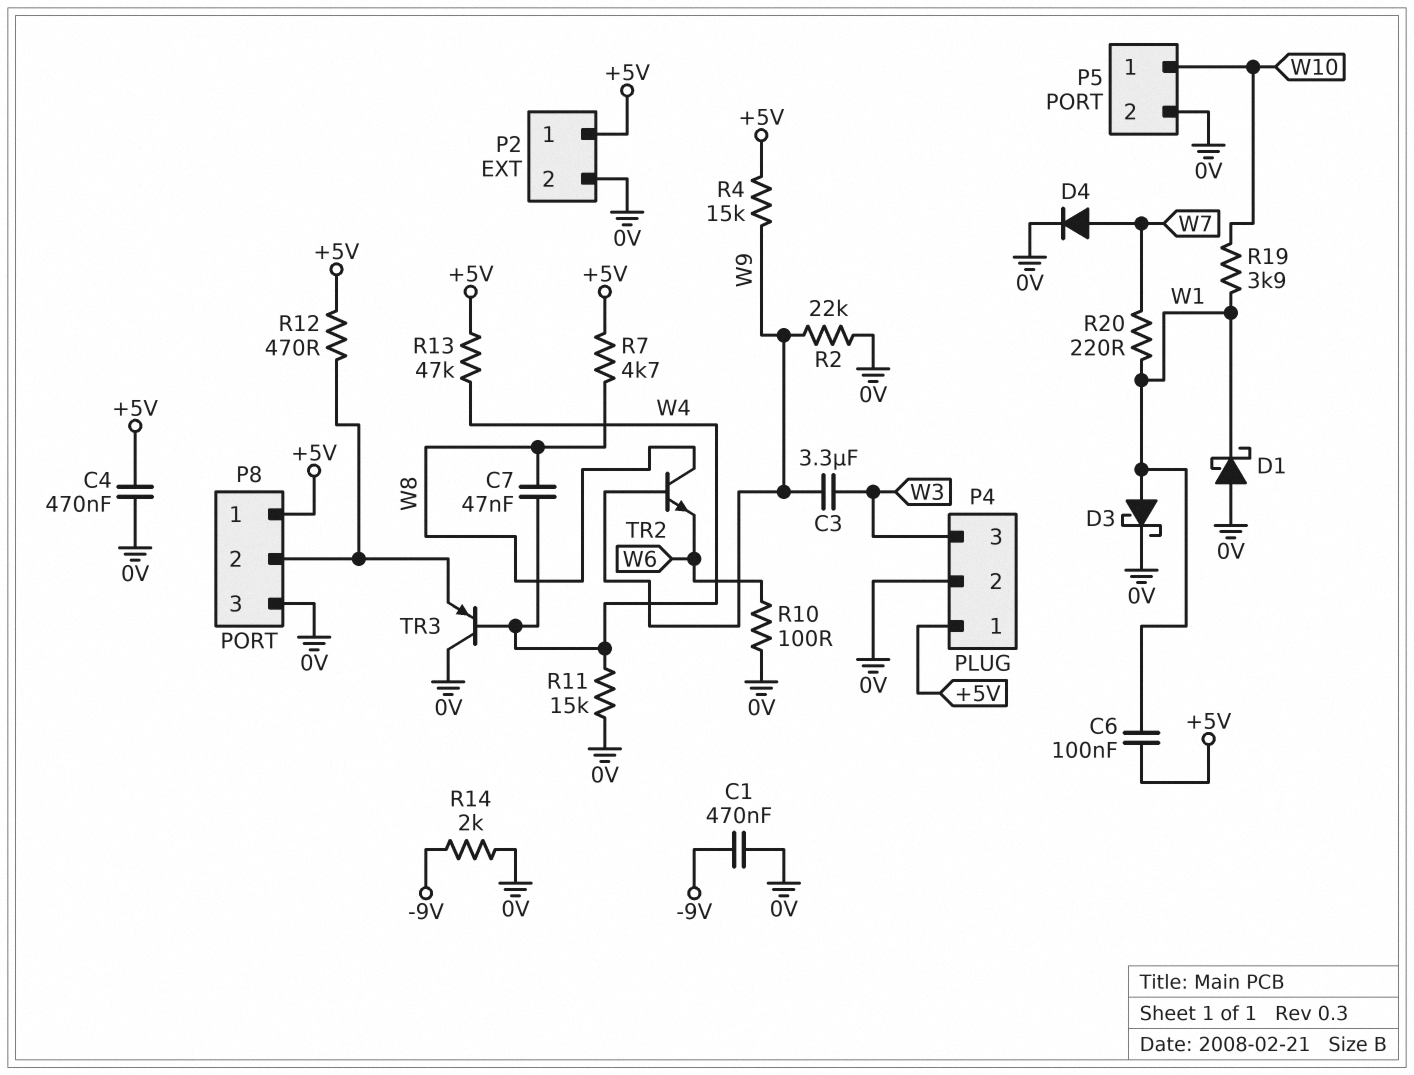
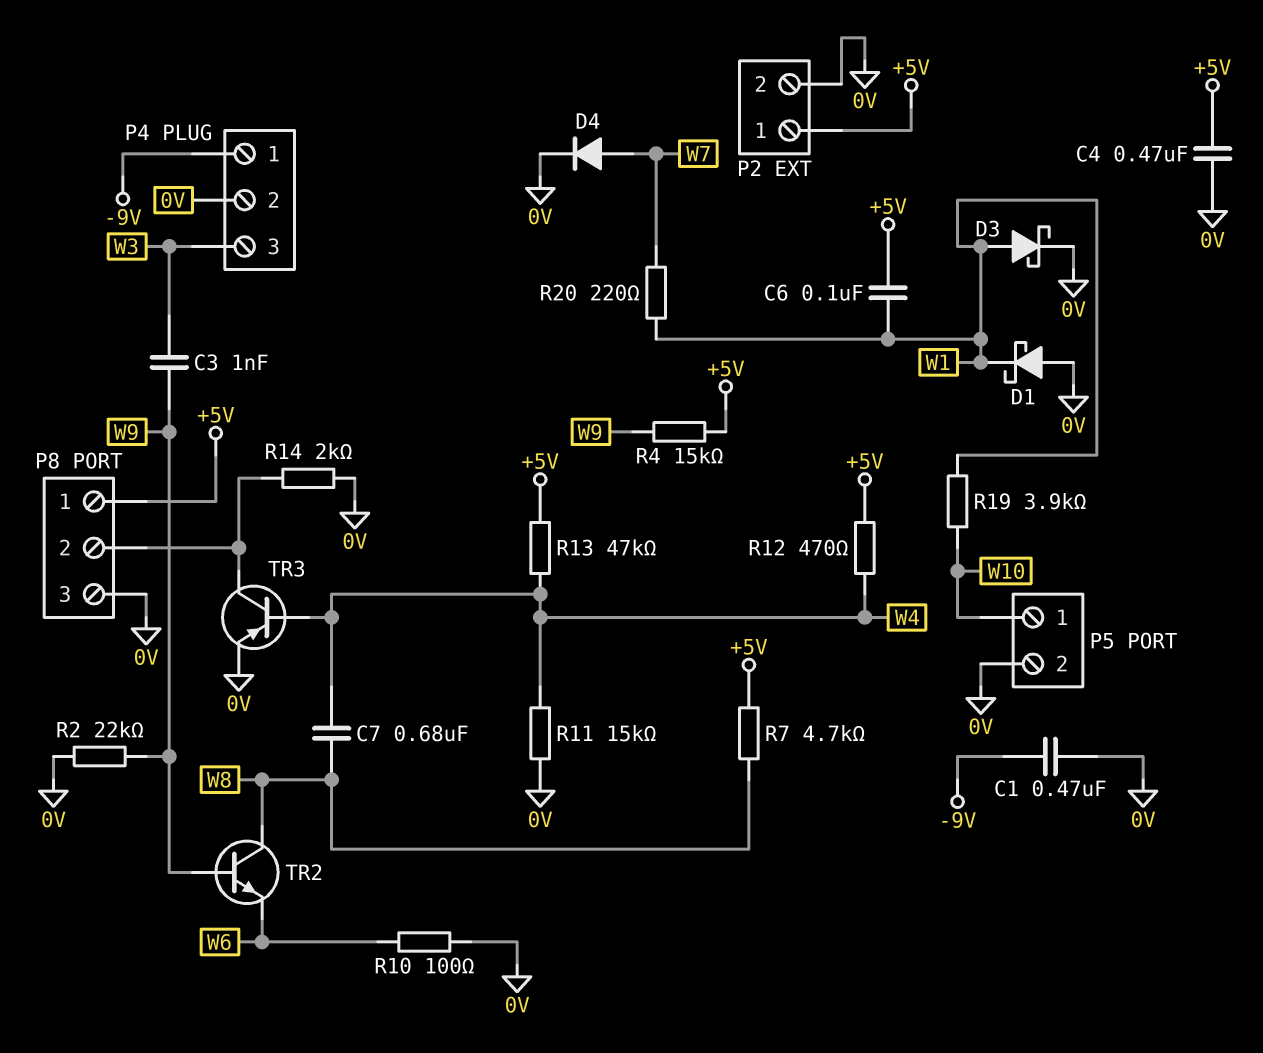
C3: 3.3uF (W3, W9) -> 1nF (W3, W9)
C7: 47nF (W4, W8) -> 680nF (W4, W8)
P4 pin 1: +5V -> -9V
R12: 470 (+5V, P8/2) -> 470 (+5V, W4)
R14: 2k (-9V, 0V) -> 2k (0V, P8/2)
TR3: PNP (B W4, C 0V, E P8/2) -> PNP (B W4, C P8/2, E 0V)

